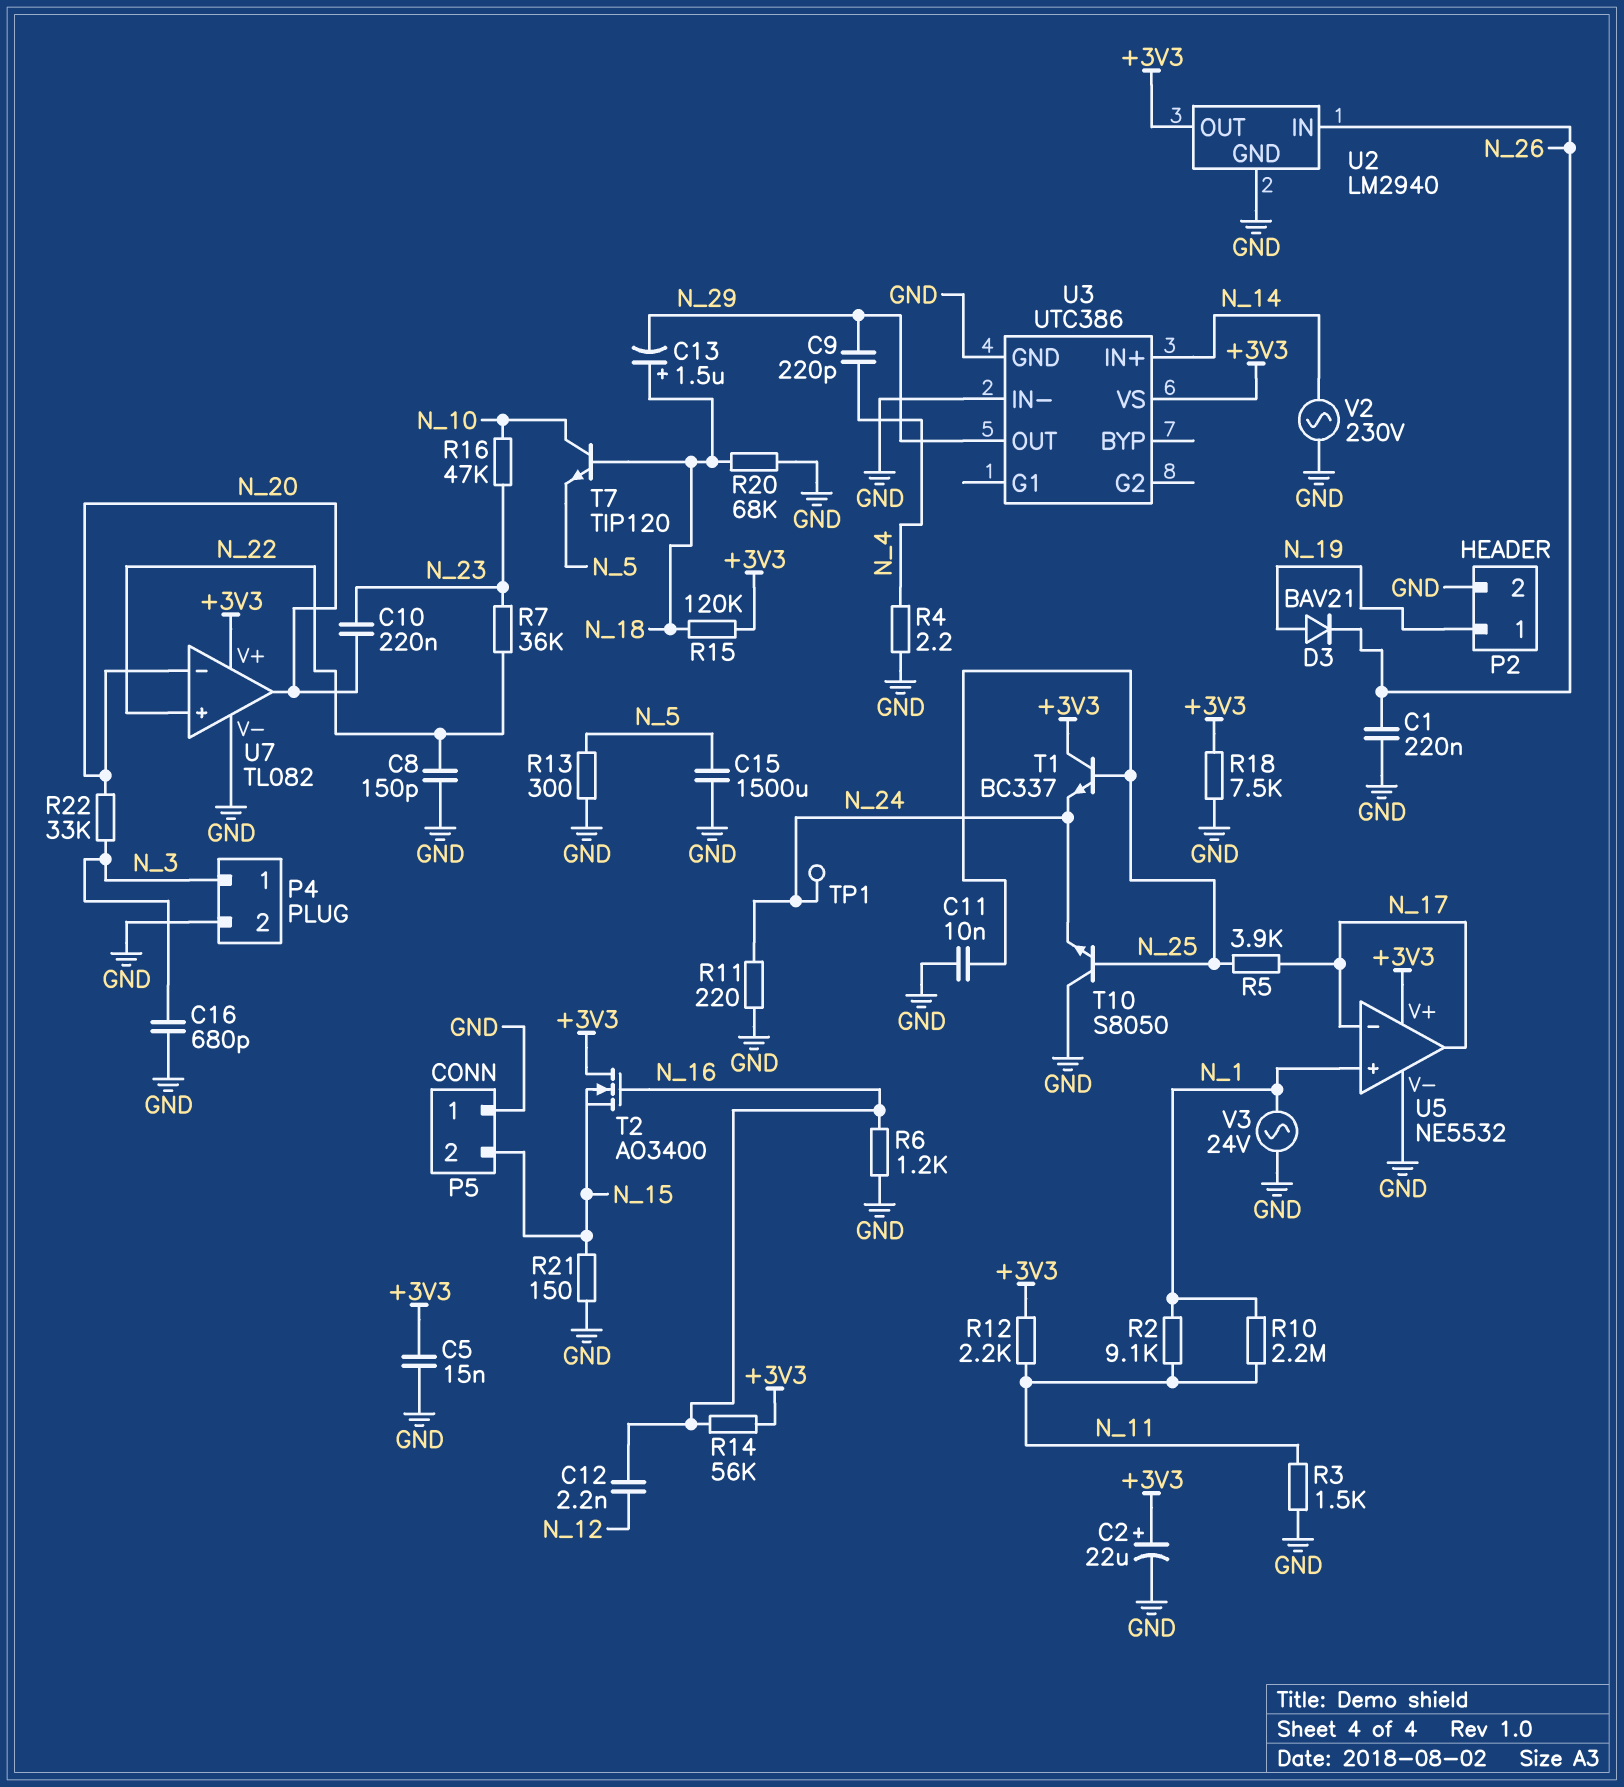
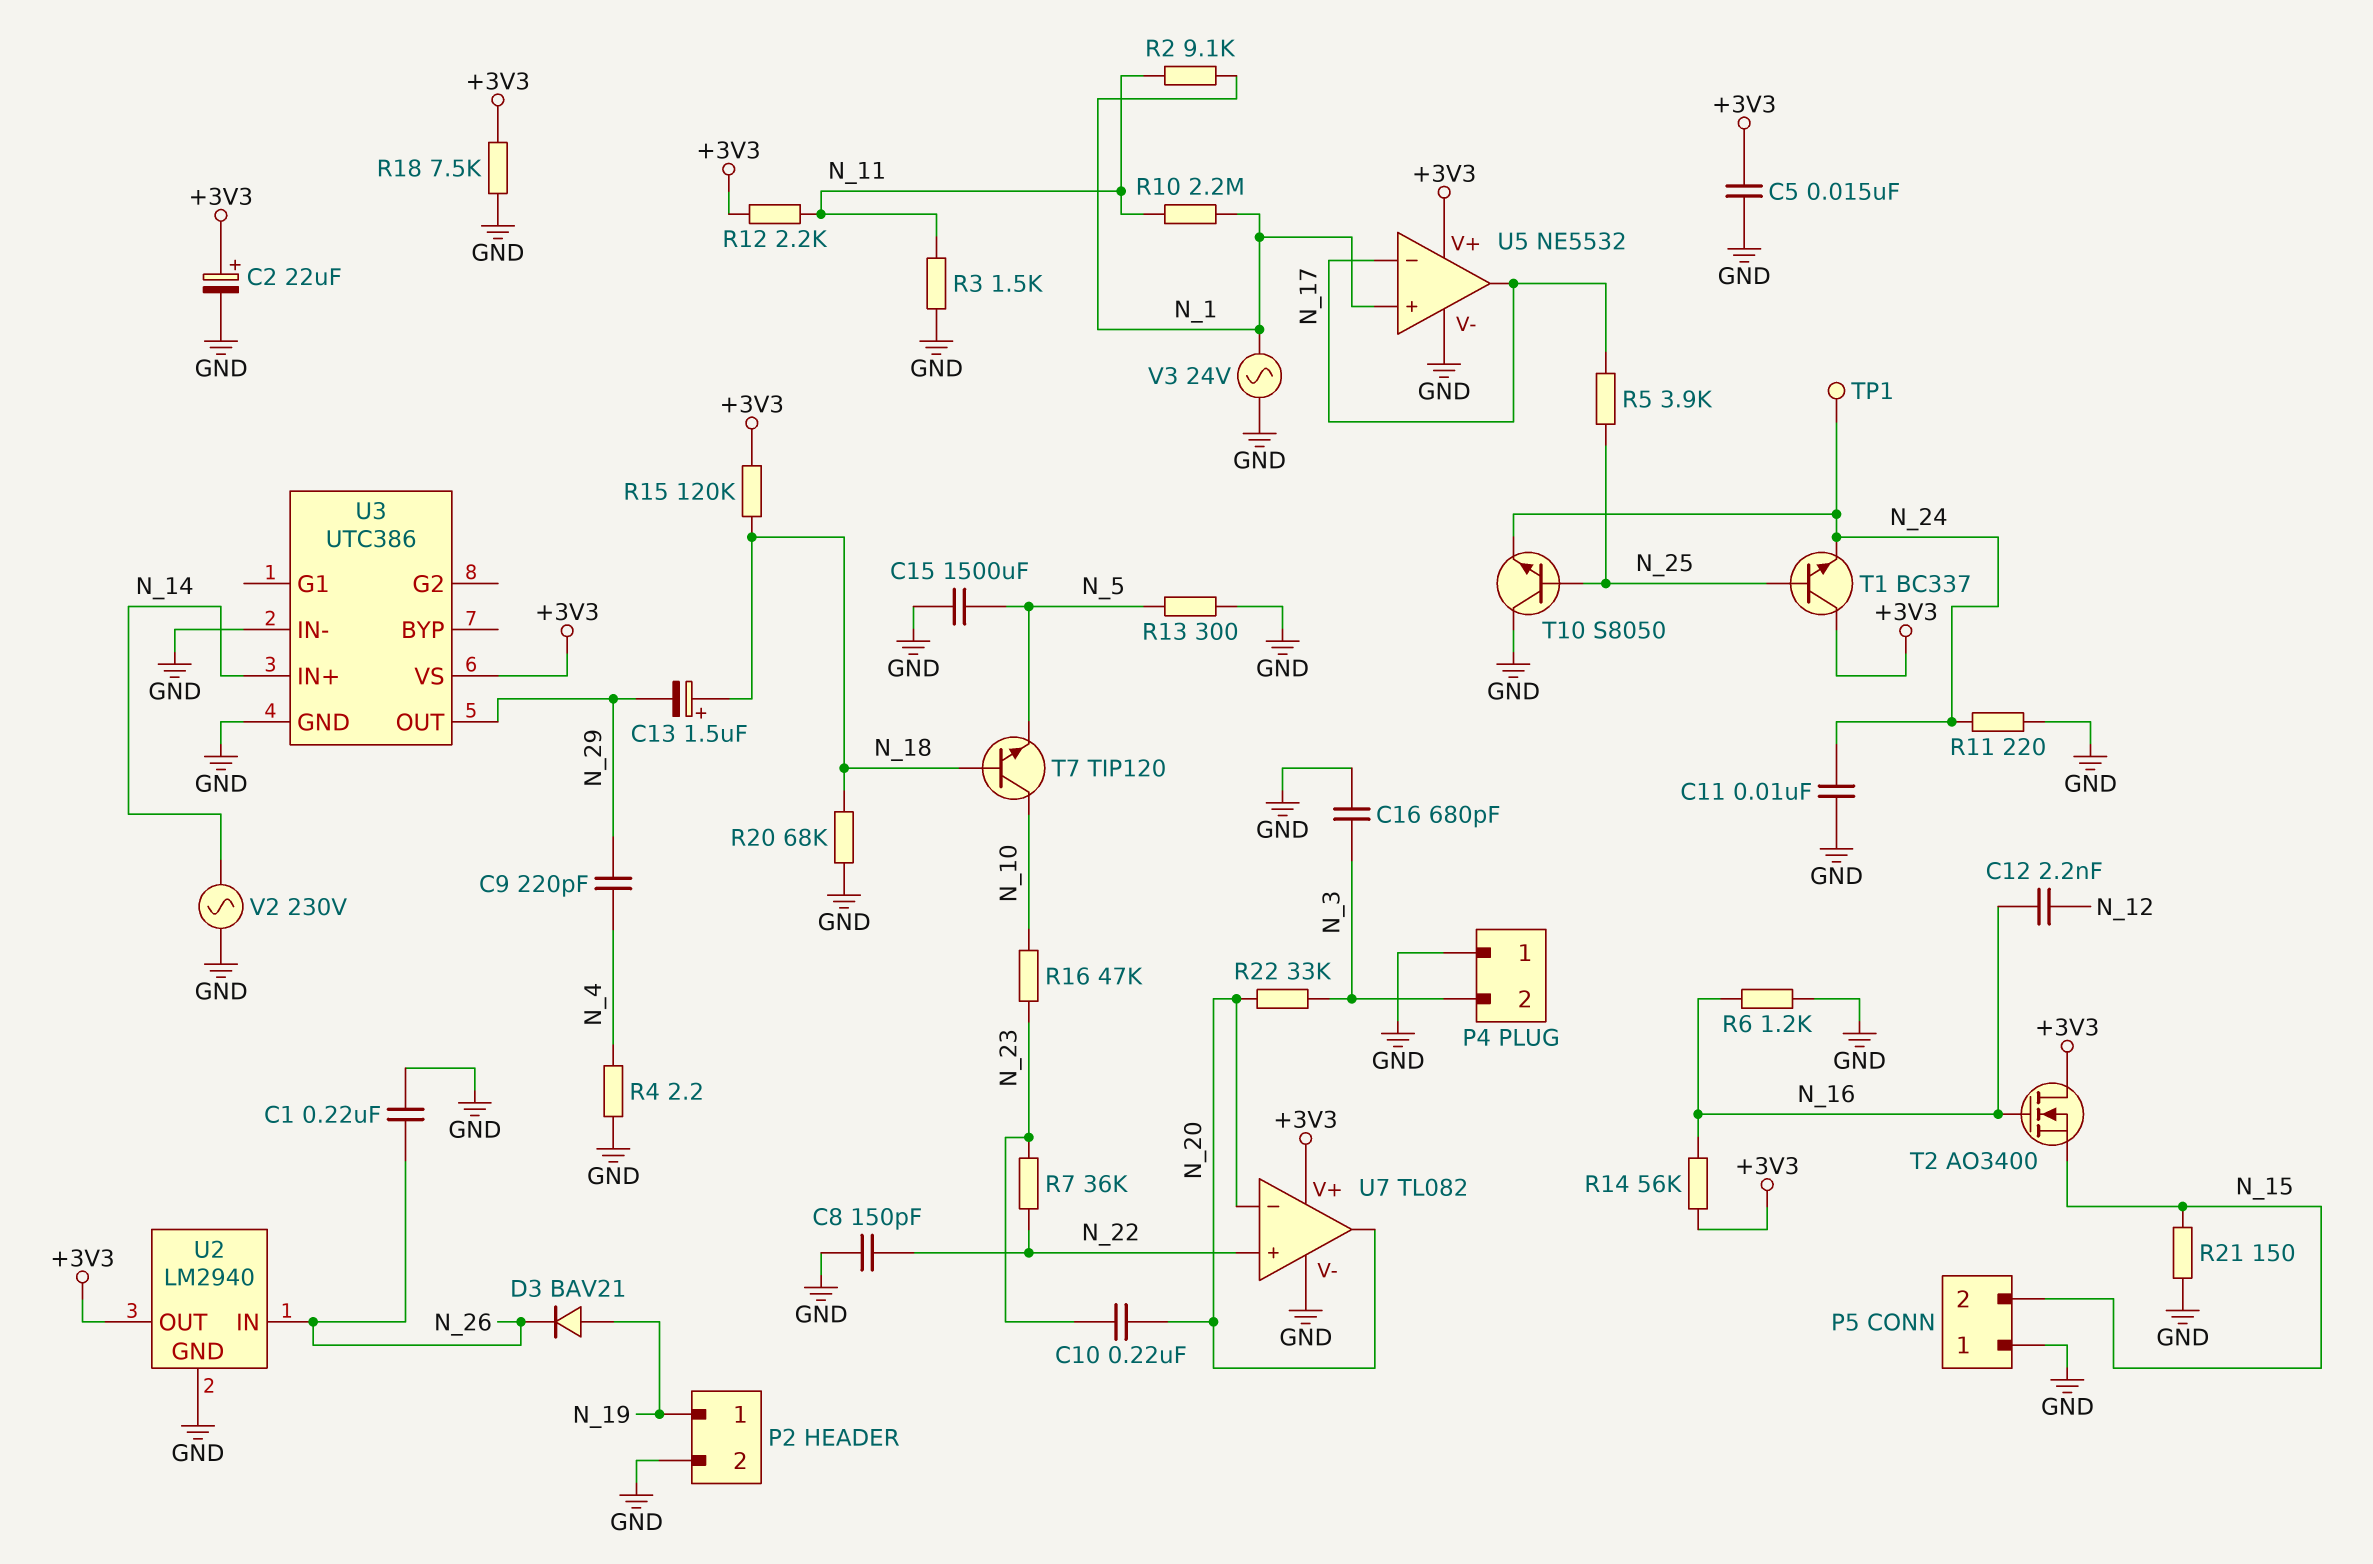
C11: 10nF (GND, N_25) -> 10nF (GND, N_24)
P4 pin 1: N_3 -> GND
P4 pin 2: GND -> N_3

